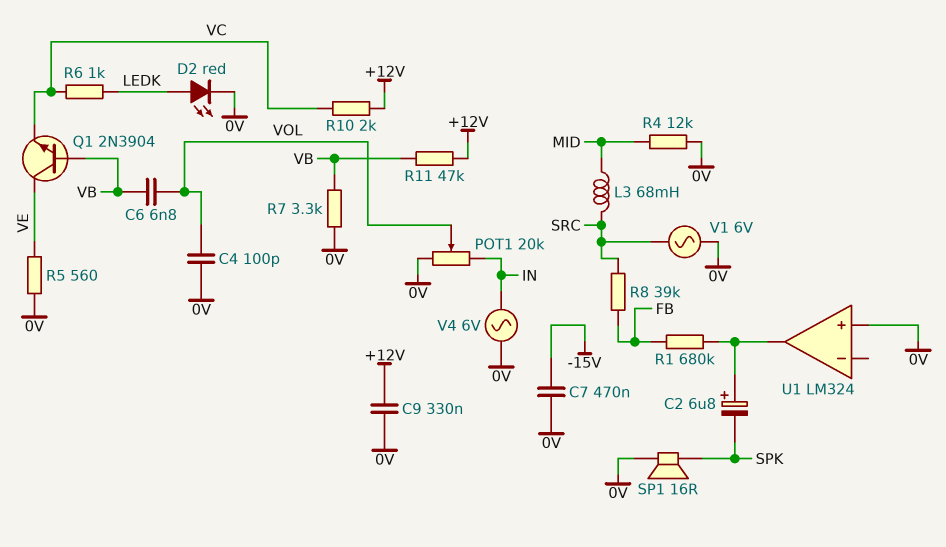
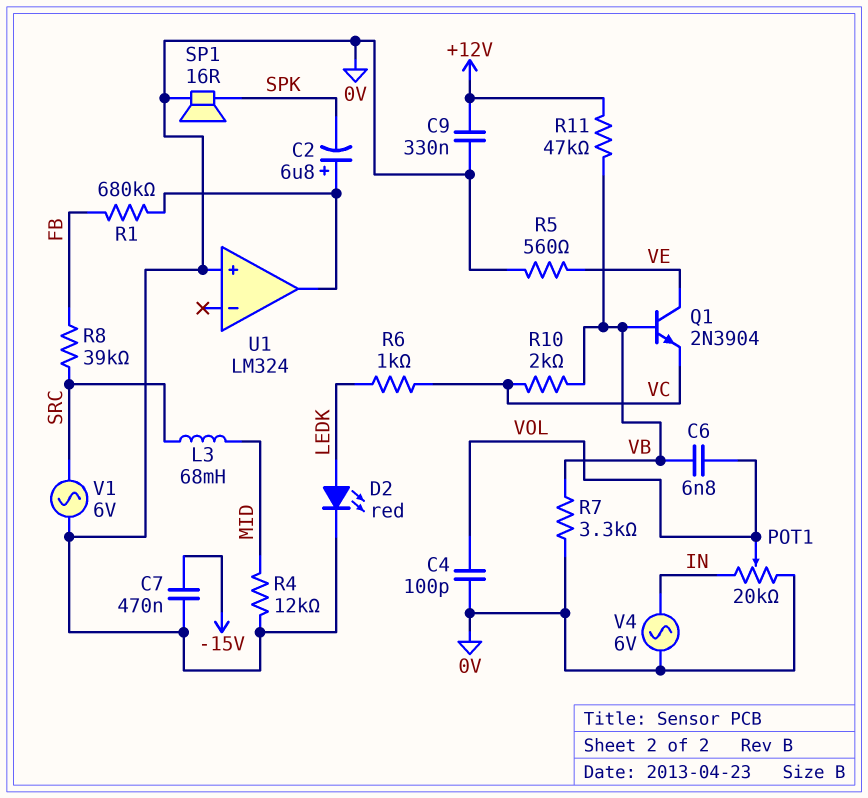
R10: 2k (+12V, VC) -> 2k (VB, VC)

